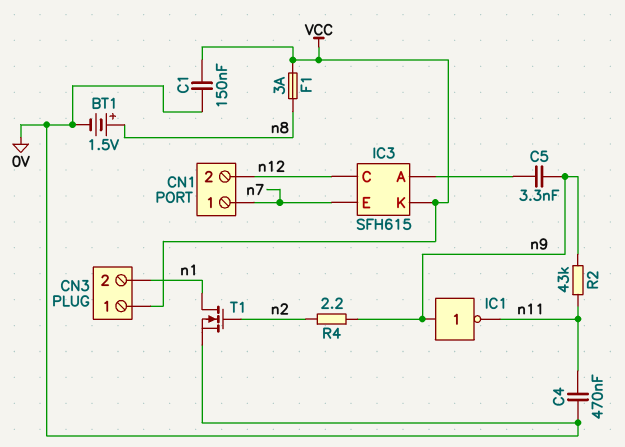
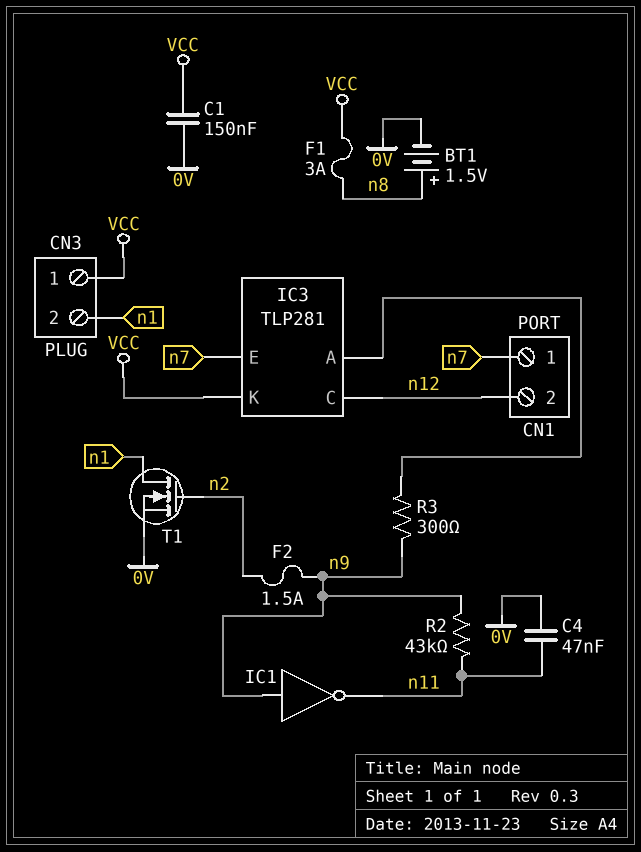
C4: 470nF (0V, n11) -> 47nF (0V, n11)
C5: 3.3nF (IC3/A, n9) -> none
F2: none -> 1.5A (n2, n9)
IC3: SFH615 -> TLP281
R3: none -> 300 (IC3/A, n9)
R4: 2.2 (n2, n9) -> none

